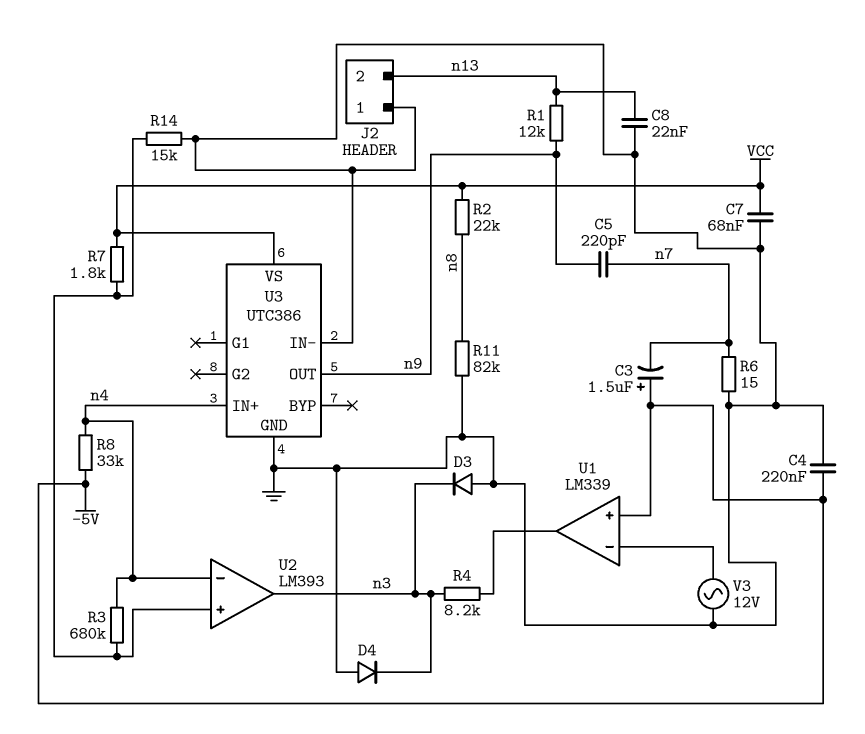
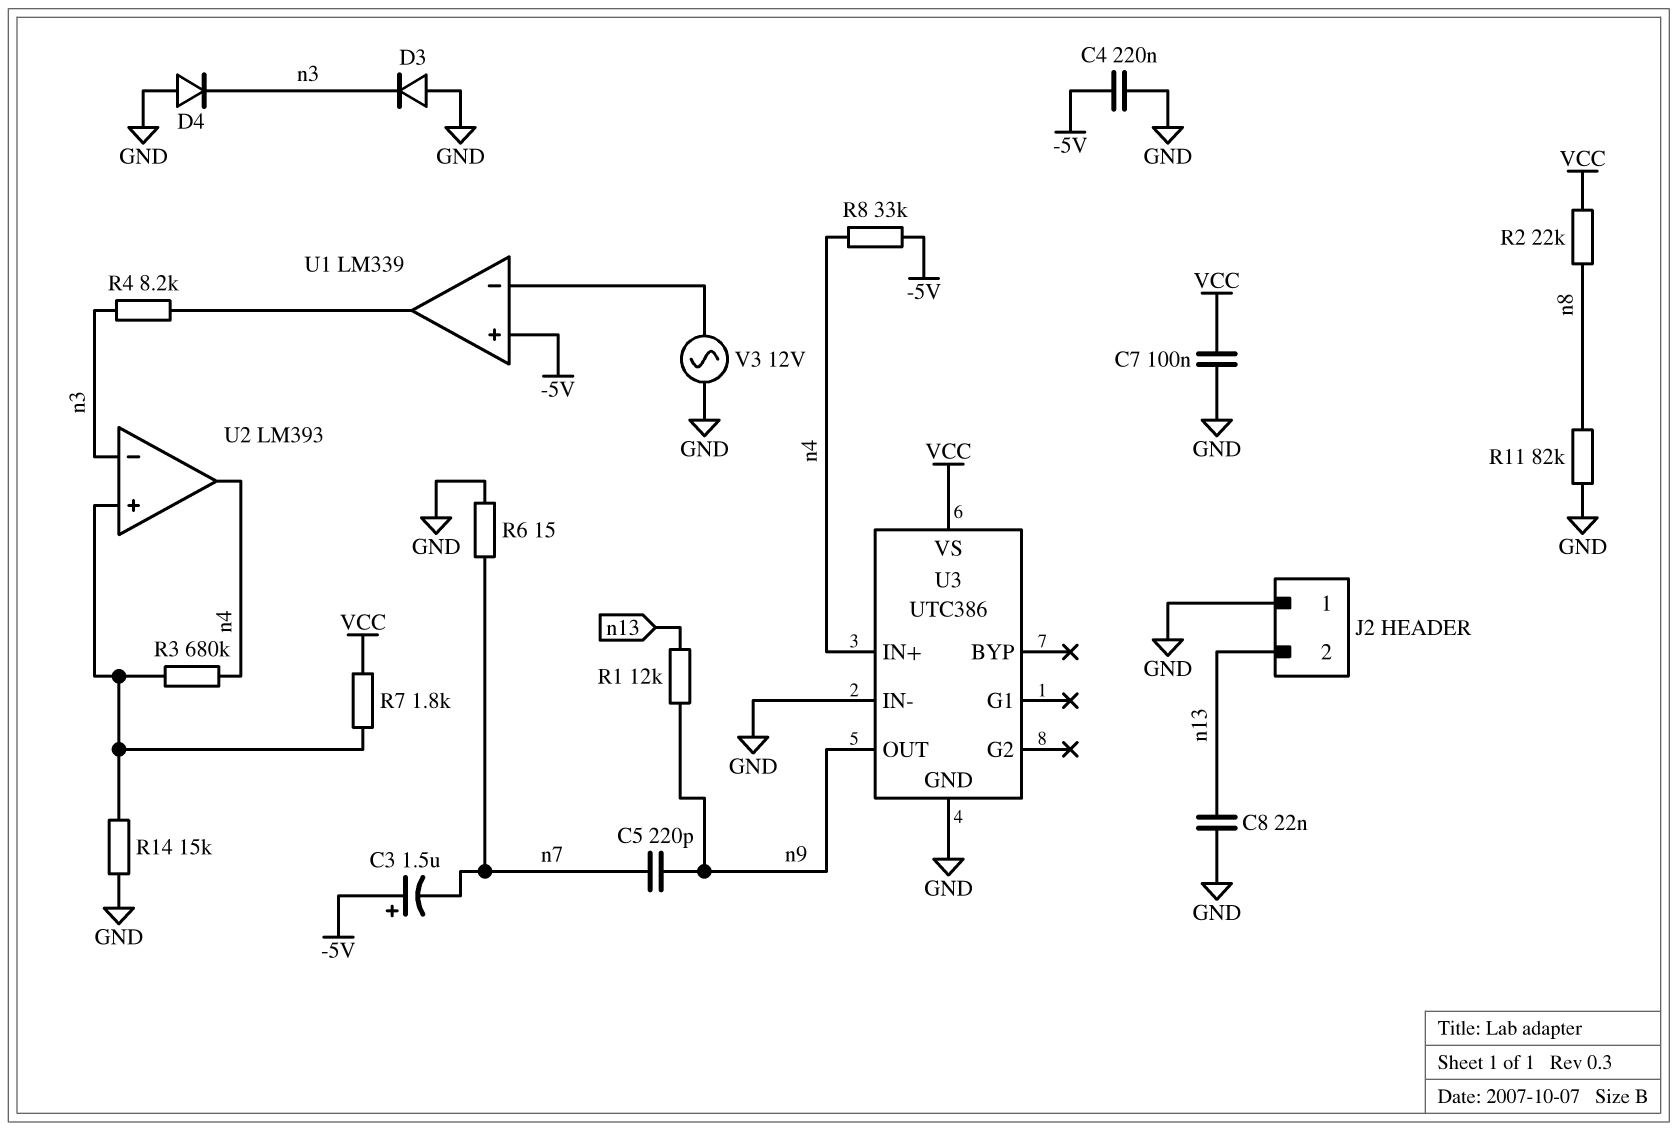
C7: 68nF (GND, VCC) -> 100nF (GND, VCC)
U2 pin in-: n4 -> n3
U2 pin out: n3 -> n4

